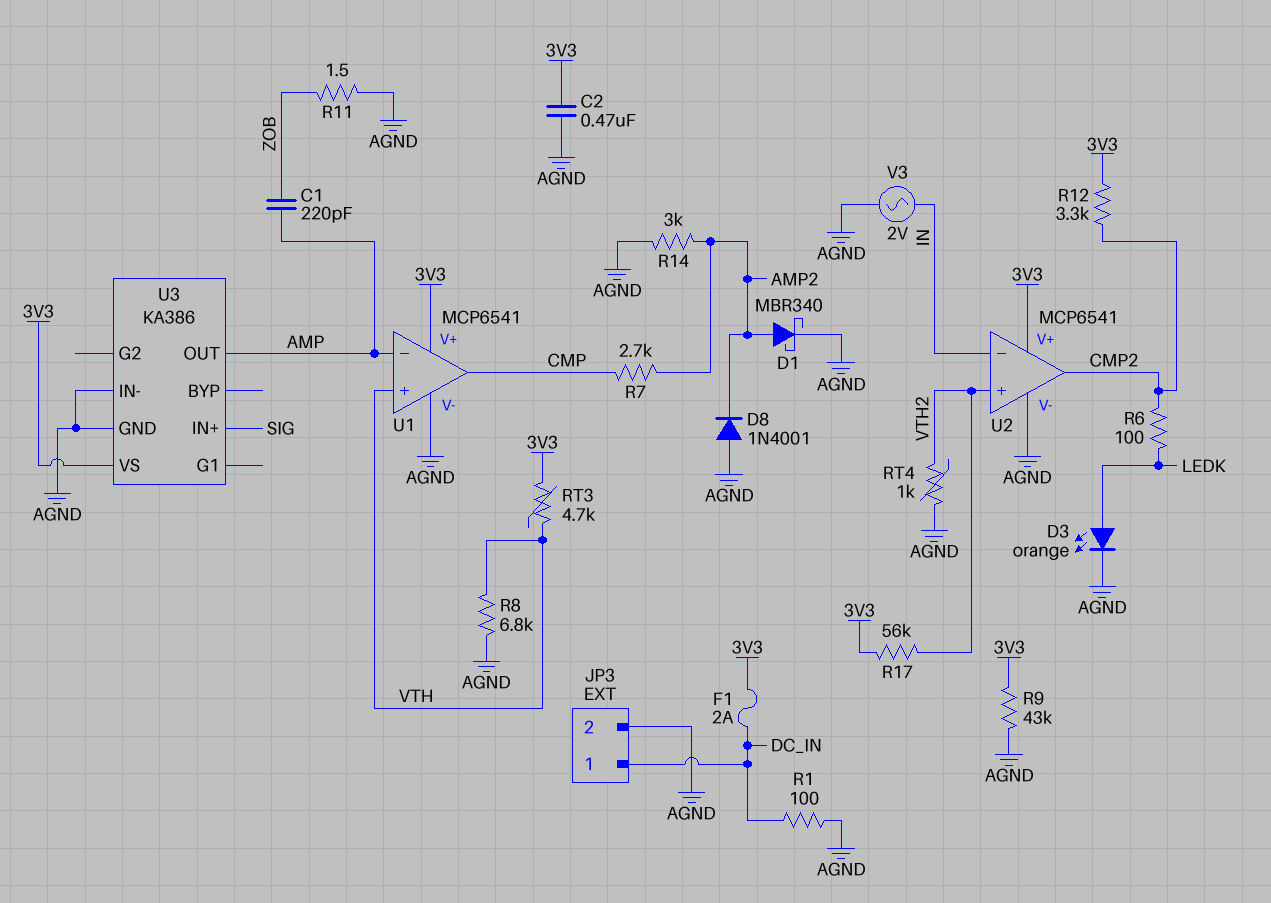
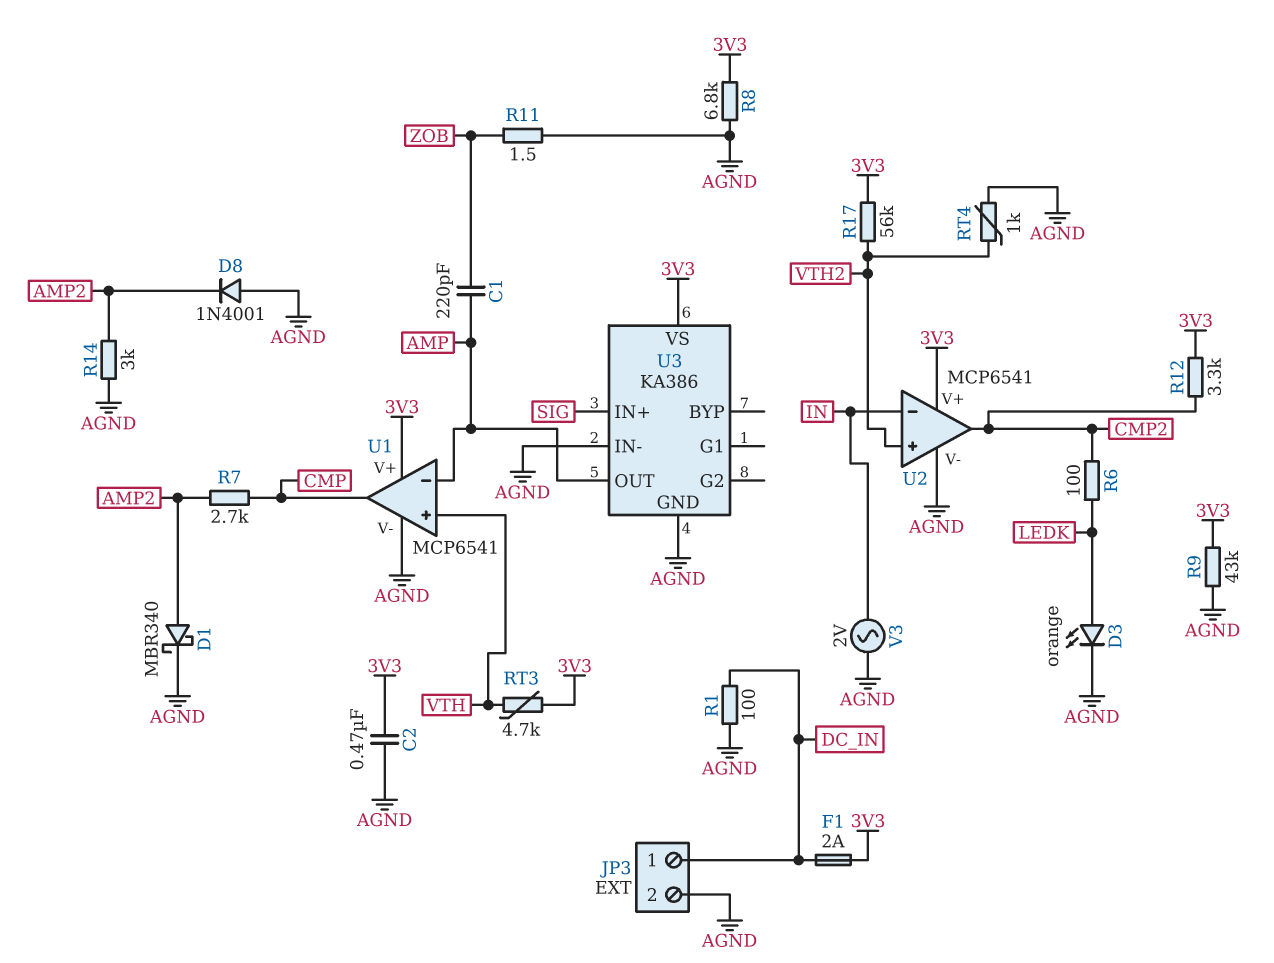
R8: 6.8k (AGND, VTH) -> 6.8k (3V3, AGND)

